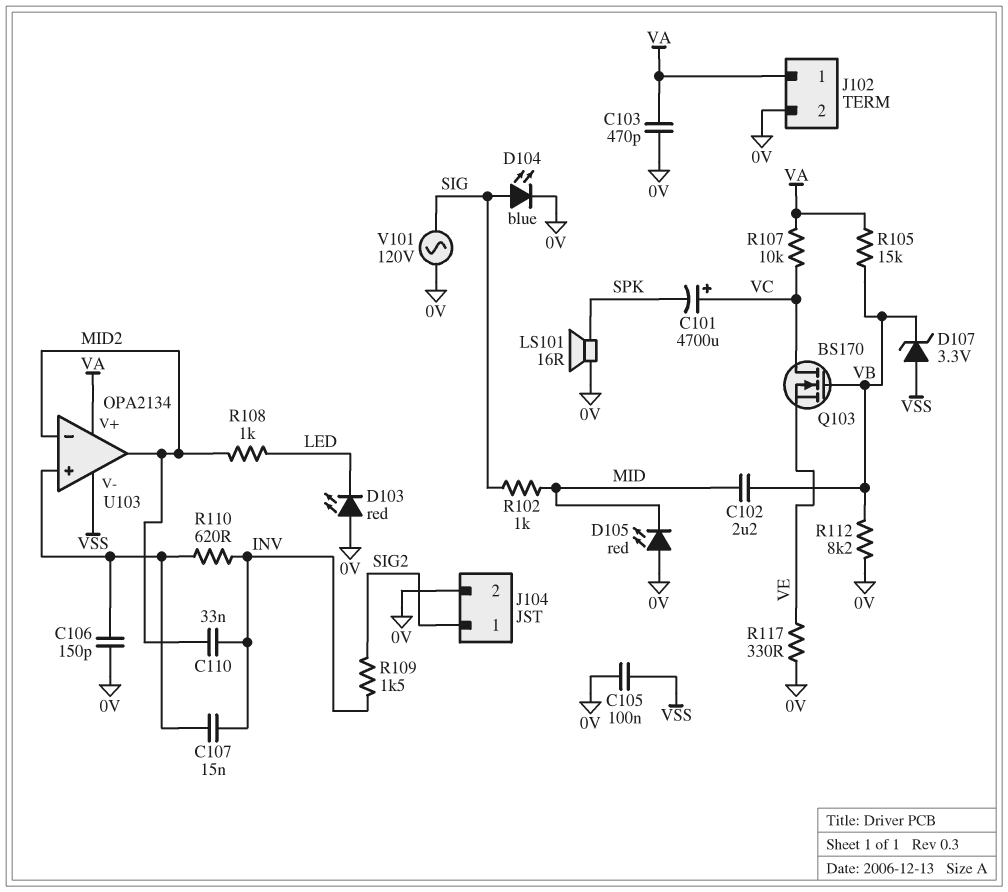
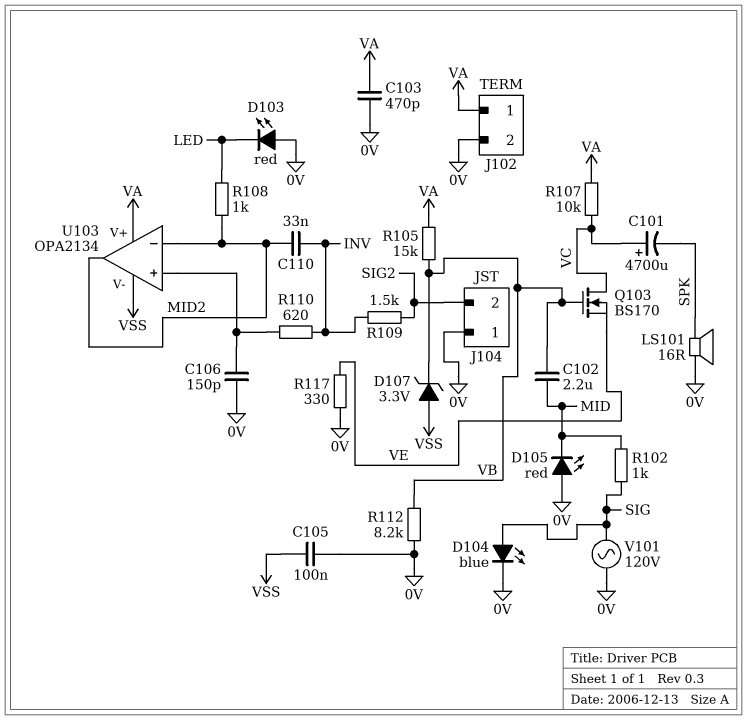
C107: 15nF (INV, U103/in+) -> none
J104 pin 1: SIG2 -> 0V
J104 pin 2: 0V -> SIG2

